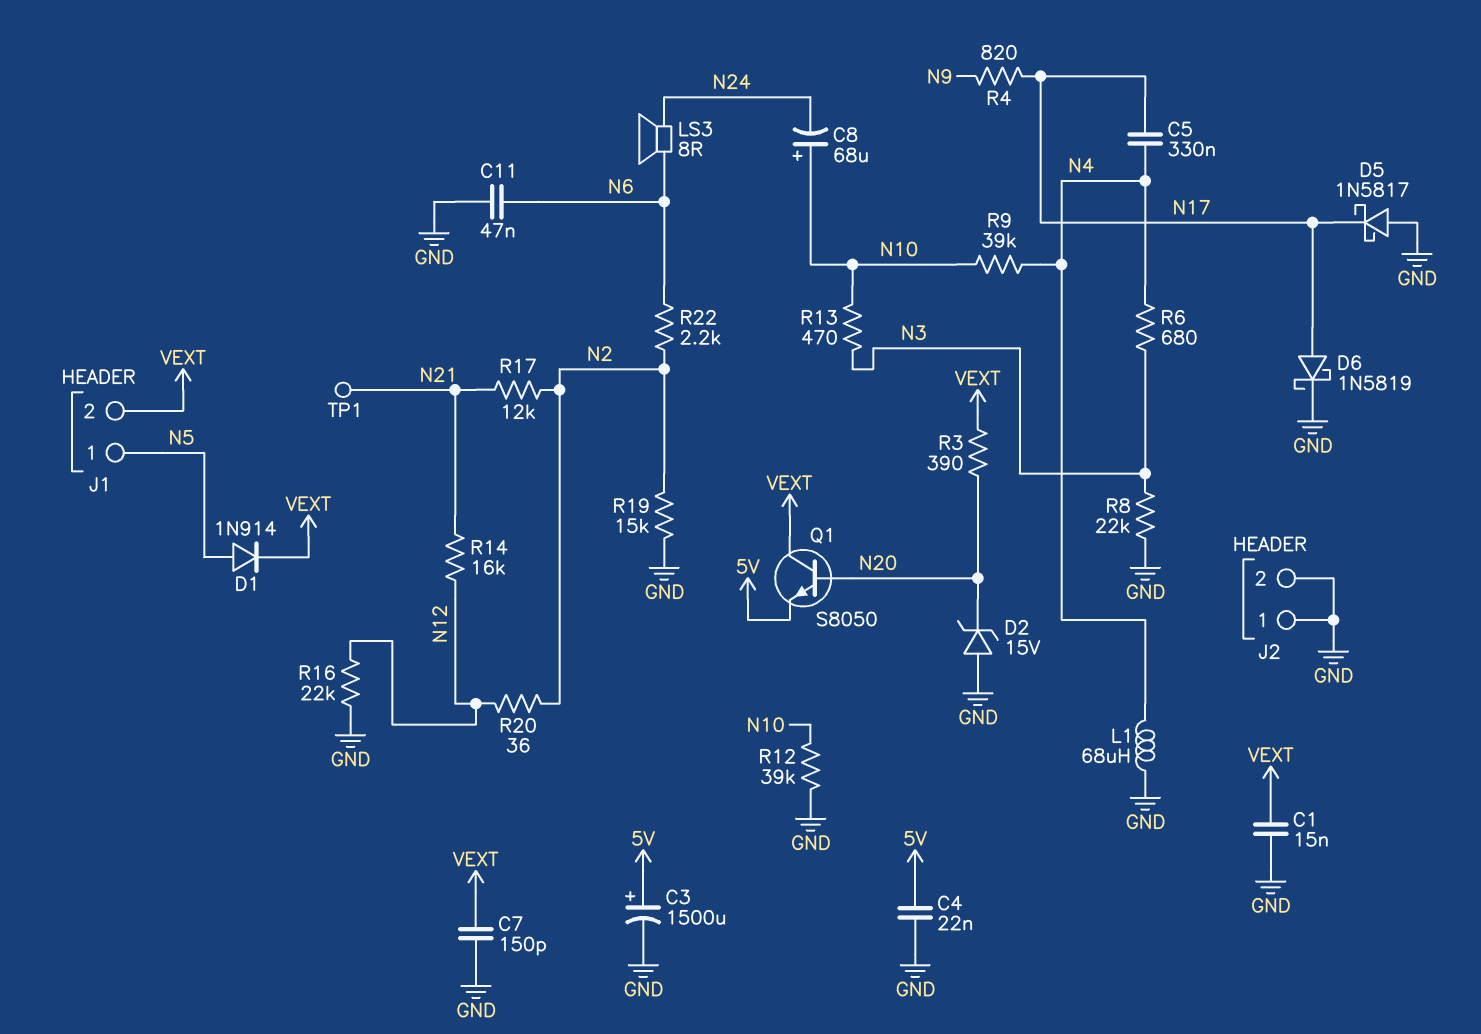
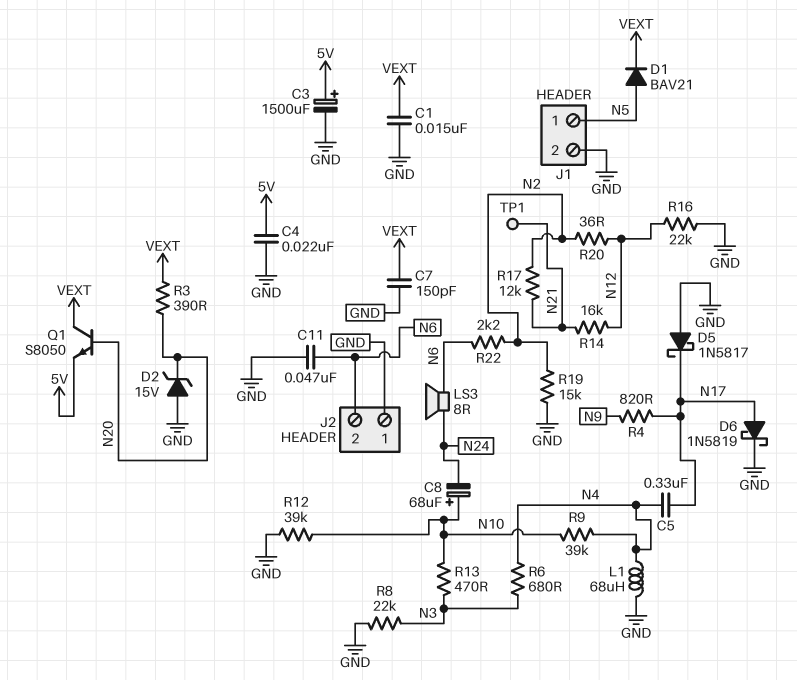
D1: diode 1N914 (A N5, K VEXT) -> diode BAV21 (A N5, K VEXT)
J1 pin 2: VEXT -> GND
J2 pin 2: GND -> N6

